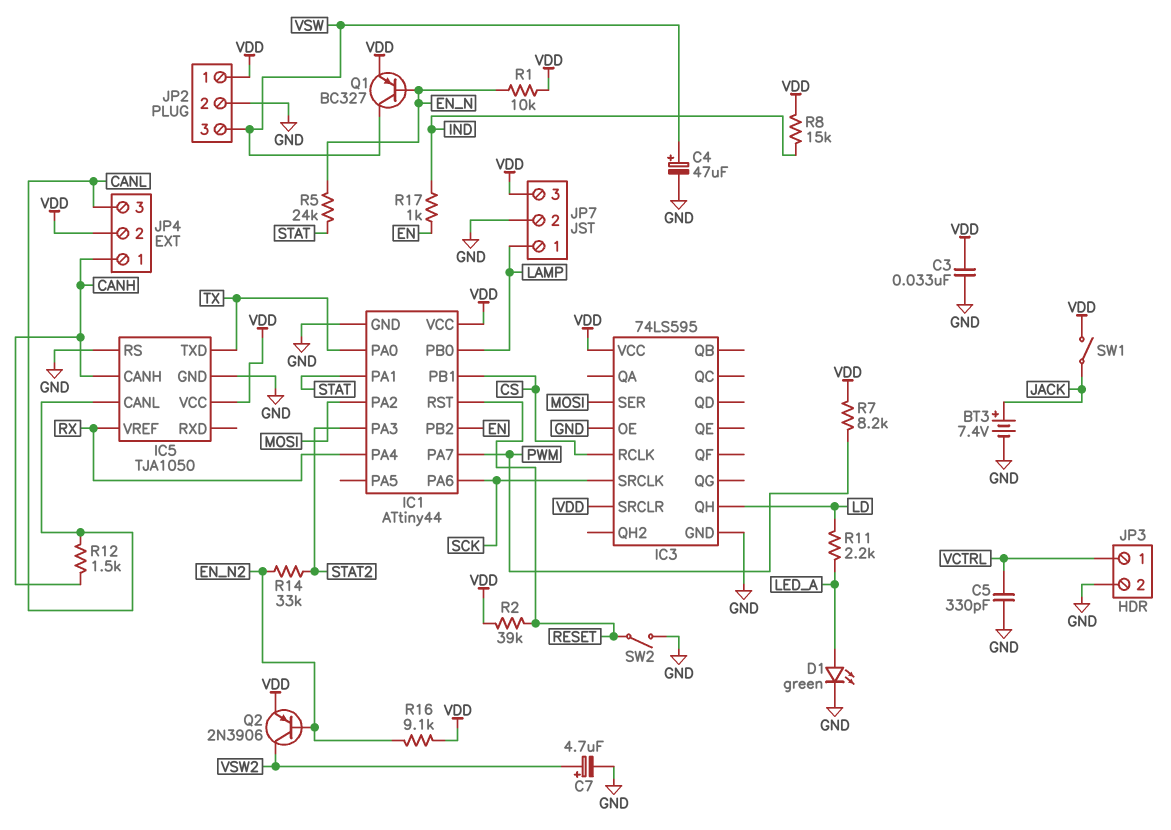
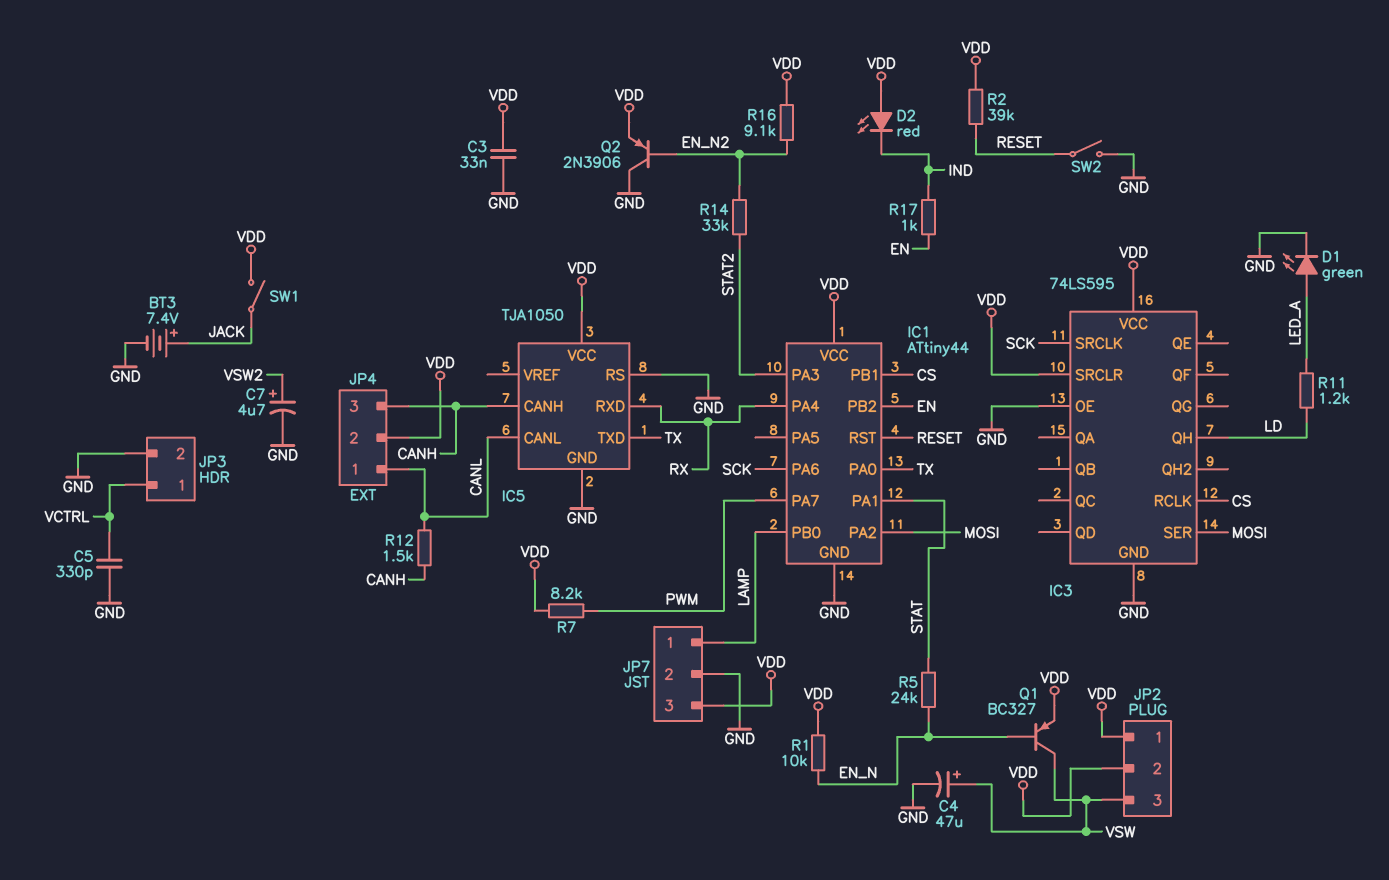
D2: none -> LED red (A VDD, K IND)
IC5 pin RXD: none -> RX
IC5 pin VREF: RX -> none
JP2 pin 2: GND -> VDD
JP4 pin 1: CANH -> CANL
JP4 pin 3: CANL -> CANH
Q2: PNP 2N3906 (B EN_N2, C VSW2, E VDD) -> PNP 2N3906 (B EN_N2, C GND, E VDD)
R8: 15k (IND, VDD) -> none
R11: 2.2k (LD, LED_A) -> 1.2k (LD, LED_A)

